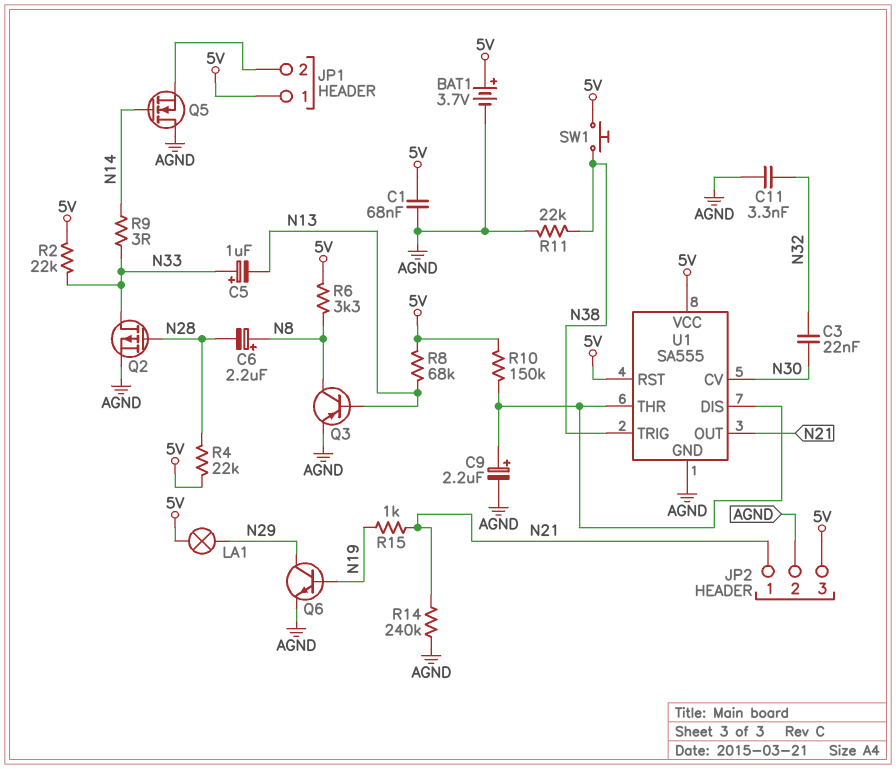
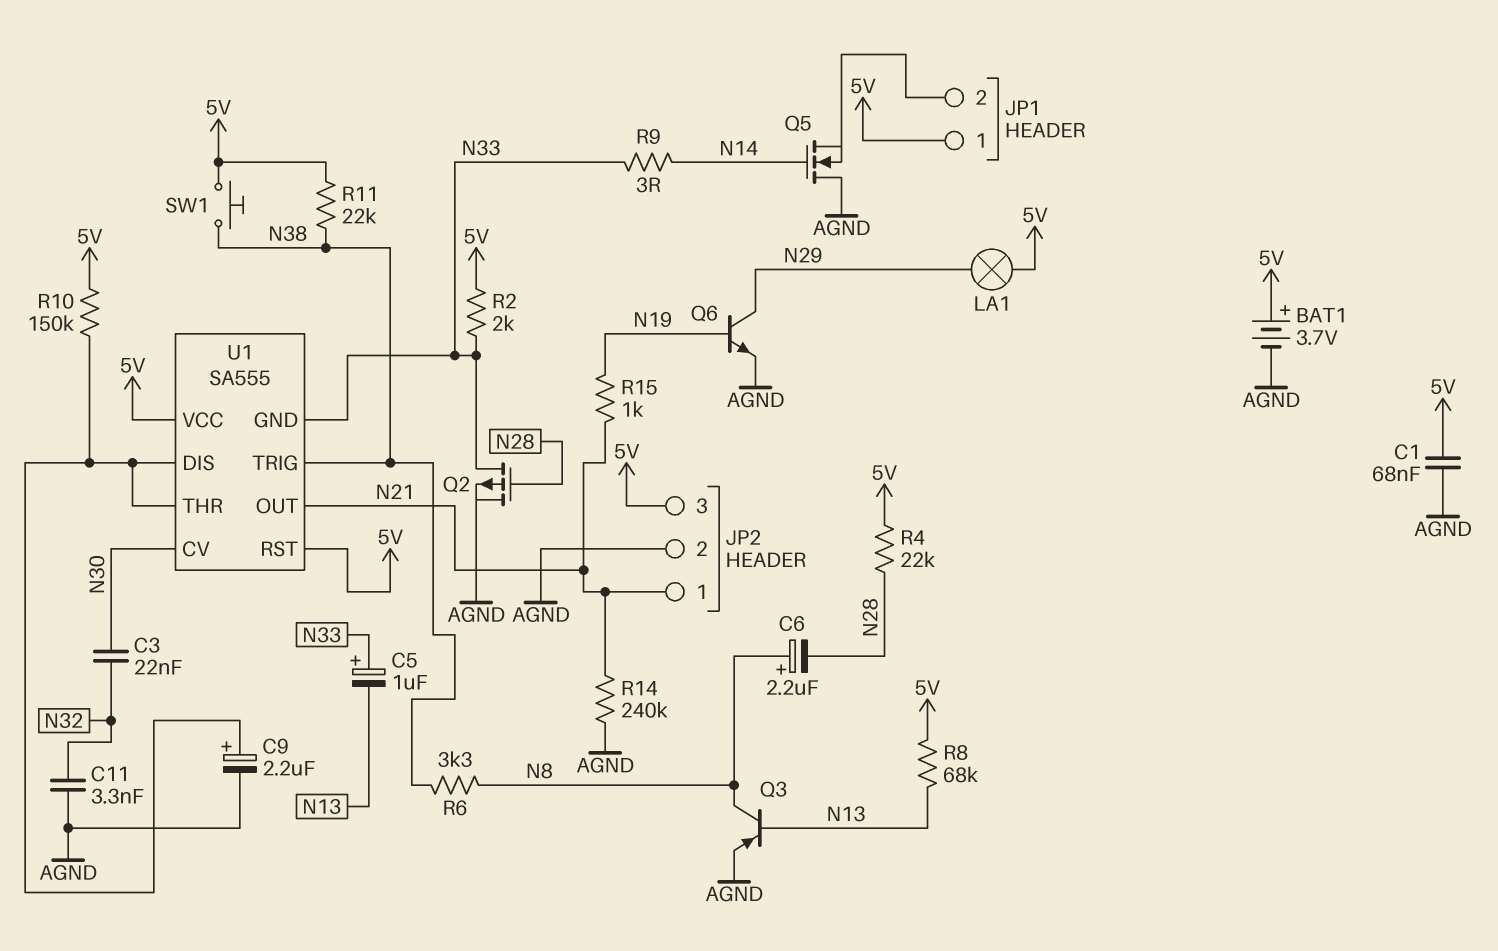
R2: 22k (5V, N33) -> 2k (5V, N33)
R6: 3.3k (5V, N8) -> 3.3k (N8, N38)
R11: 22k (AGND, N38) -> 22k (5V, N38)
U1 pin GND: AGND -> N33

